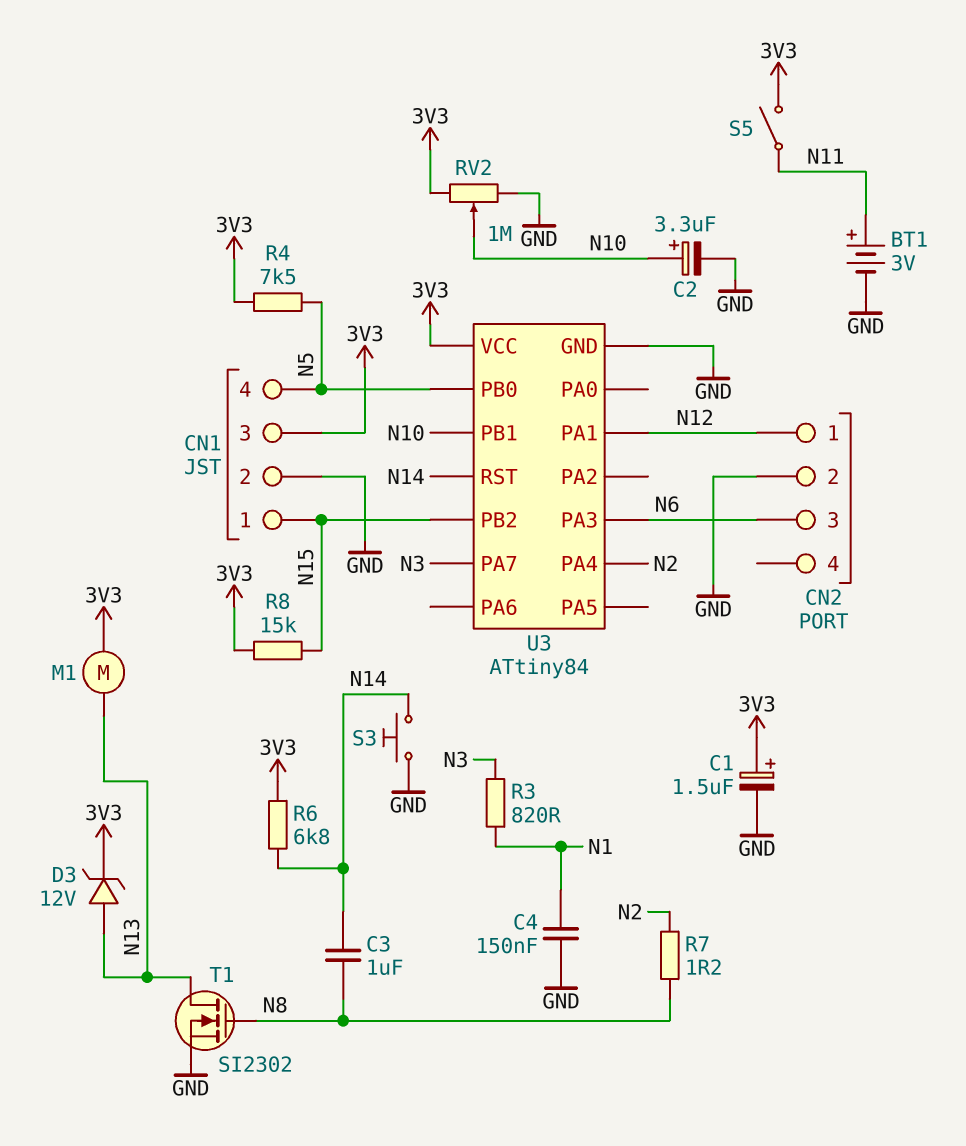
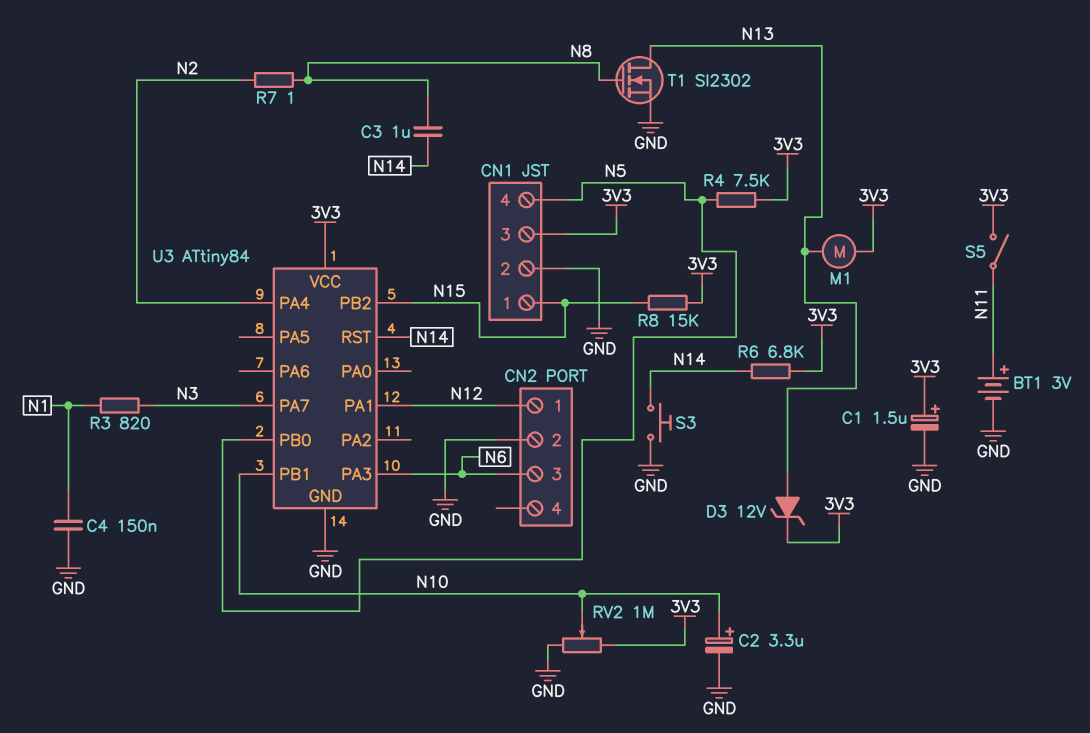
R7: 1.2 (N2, N8) -> 1 (N2, N8)

